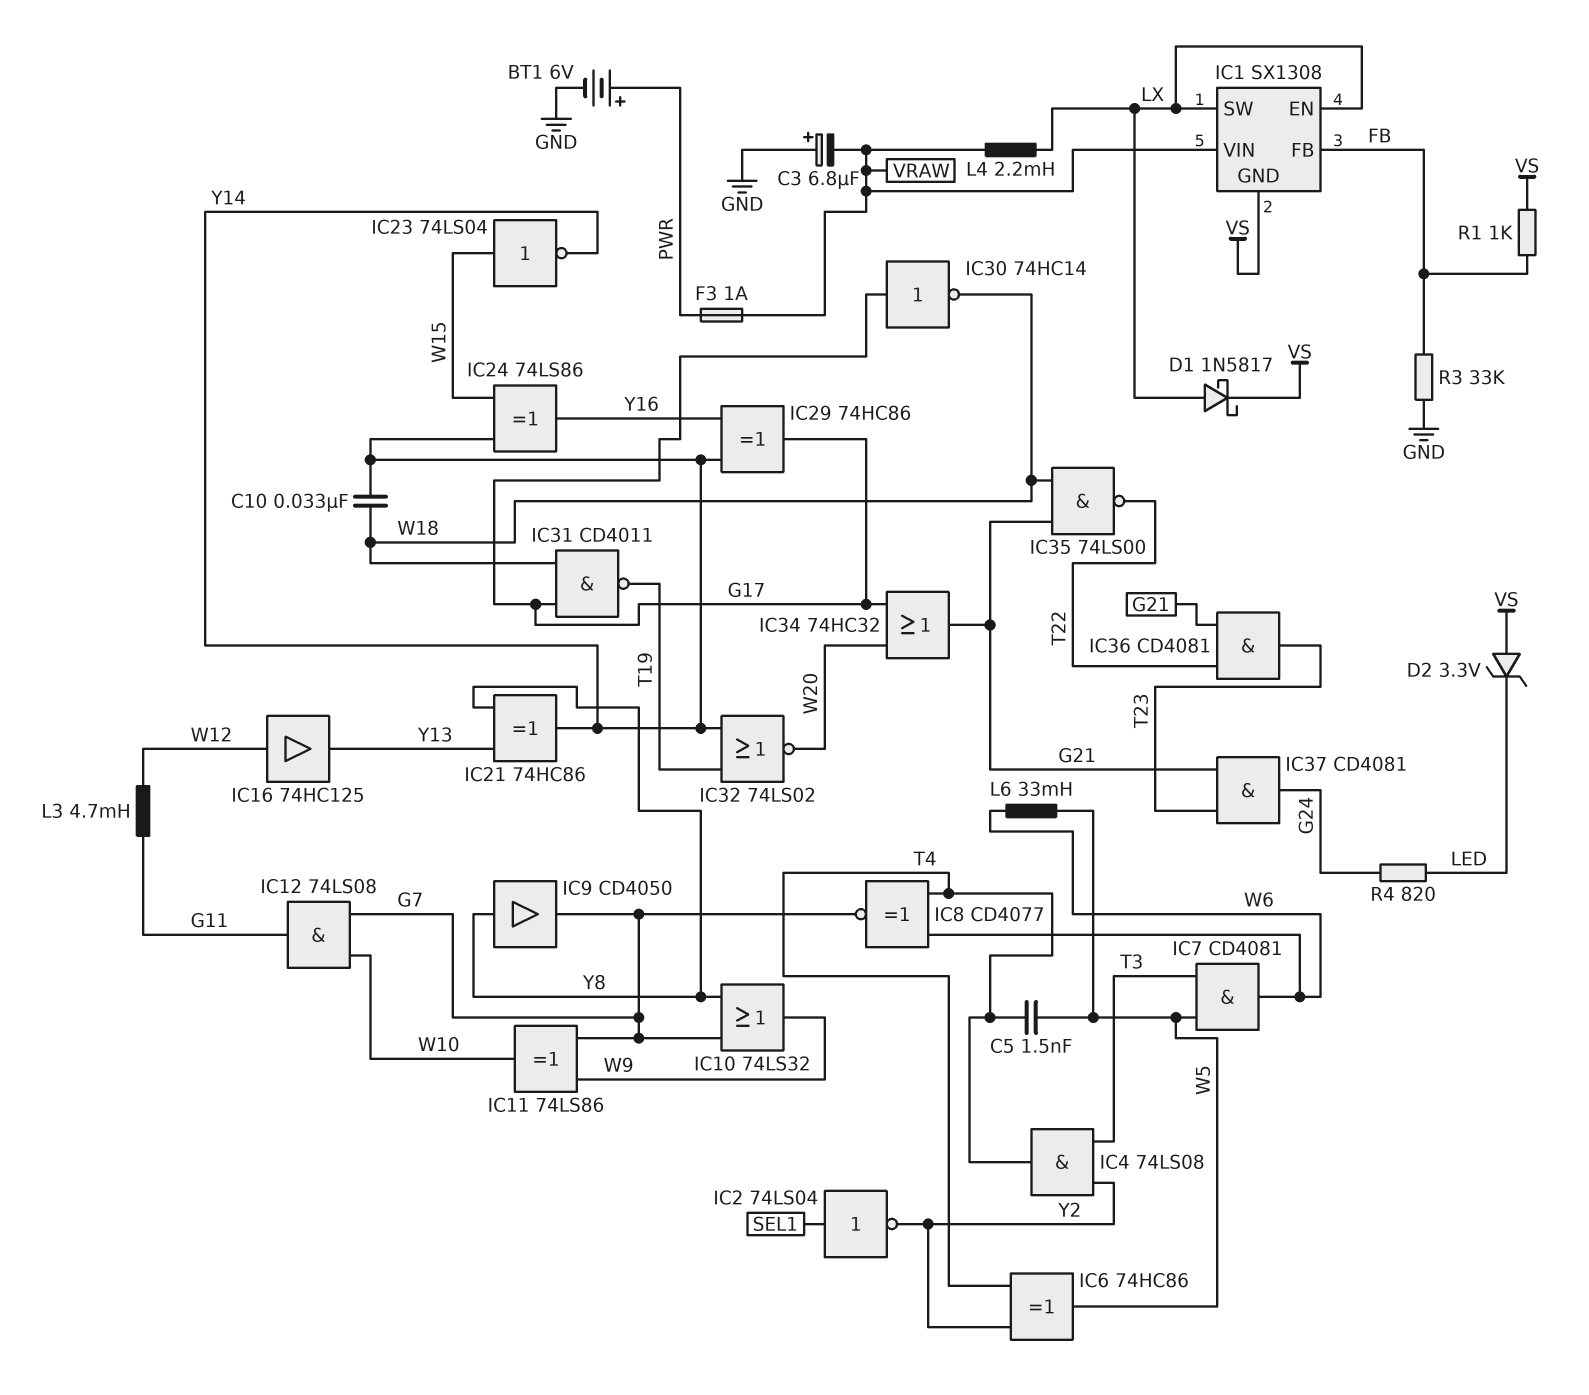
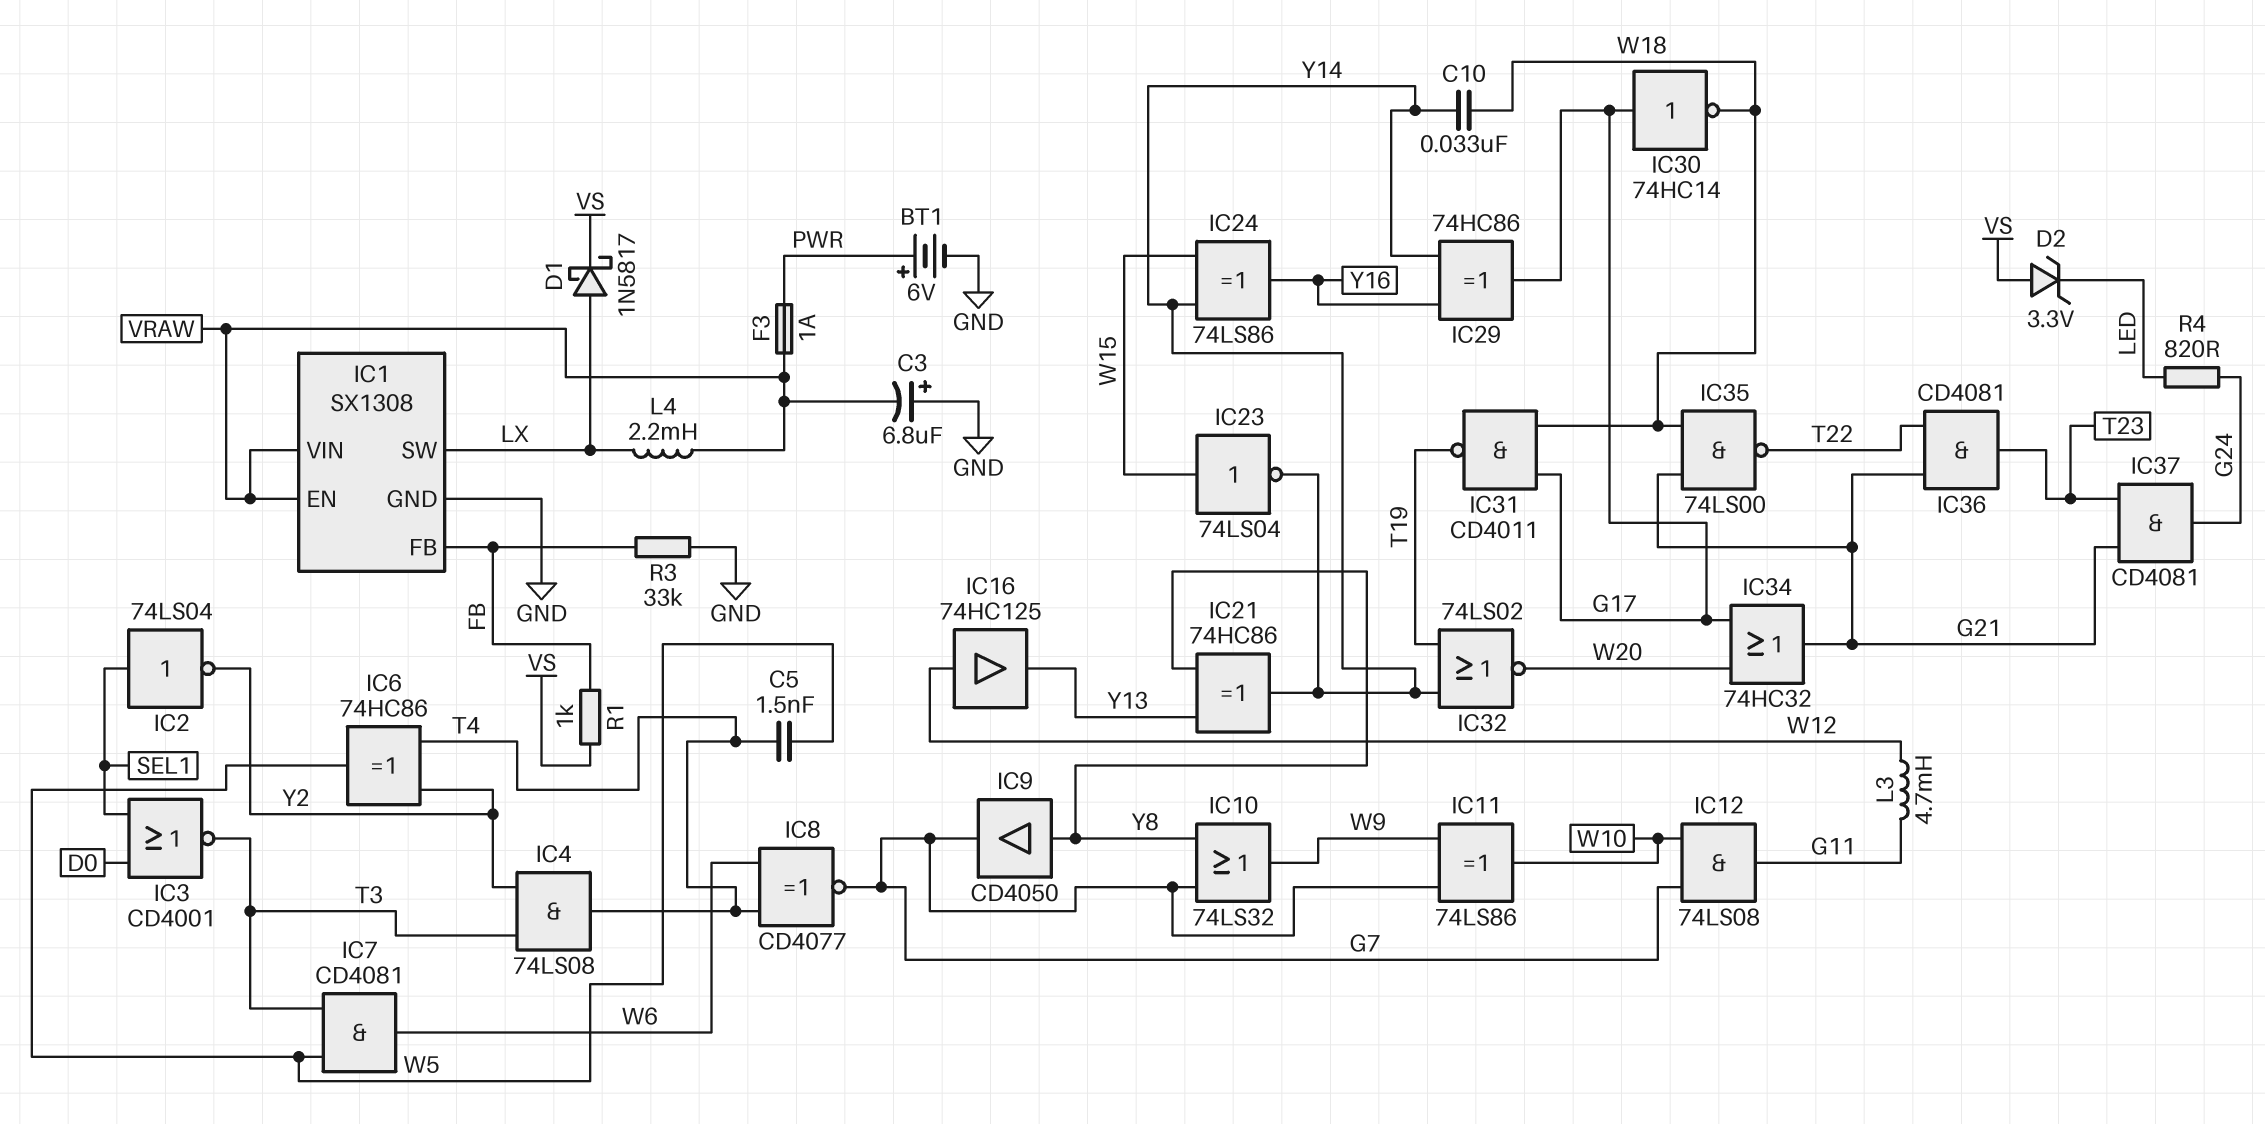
IC1 pin EN: LX -> VRAW
IC1 pin GND: VS -> GND
IC3: none -> NOR CD4001 (in D0, in SEL1, out T3)
L6: 33mH (W5, W6) -> none

